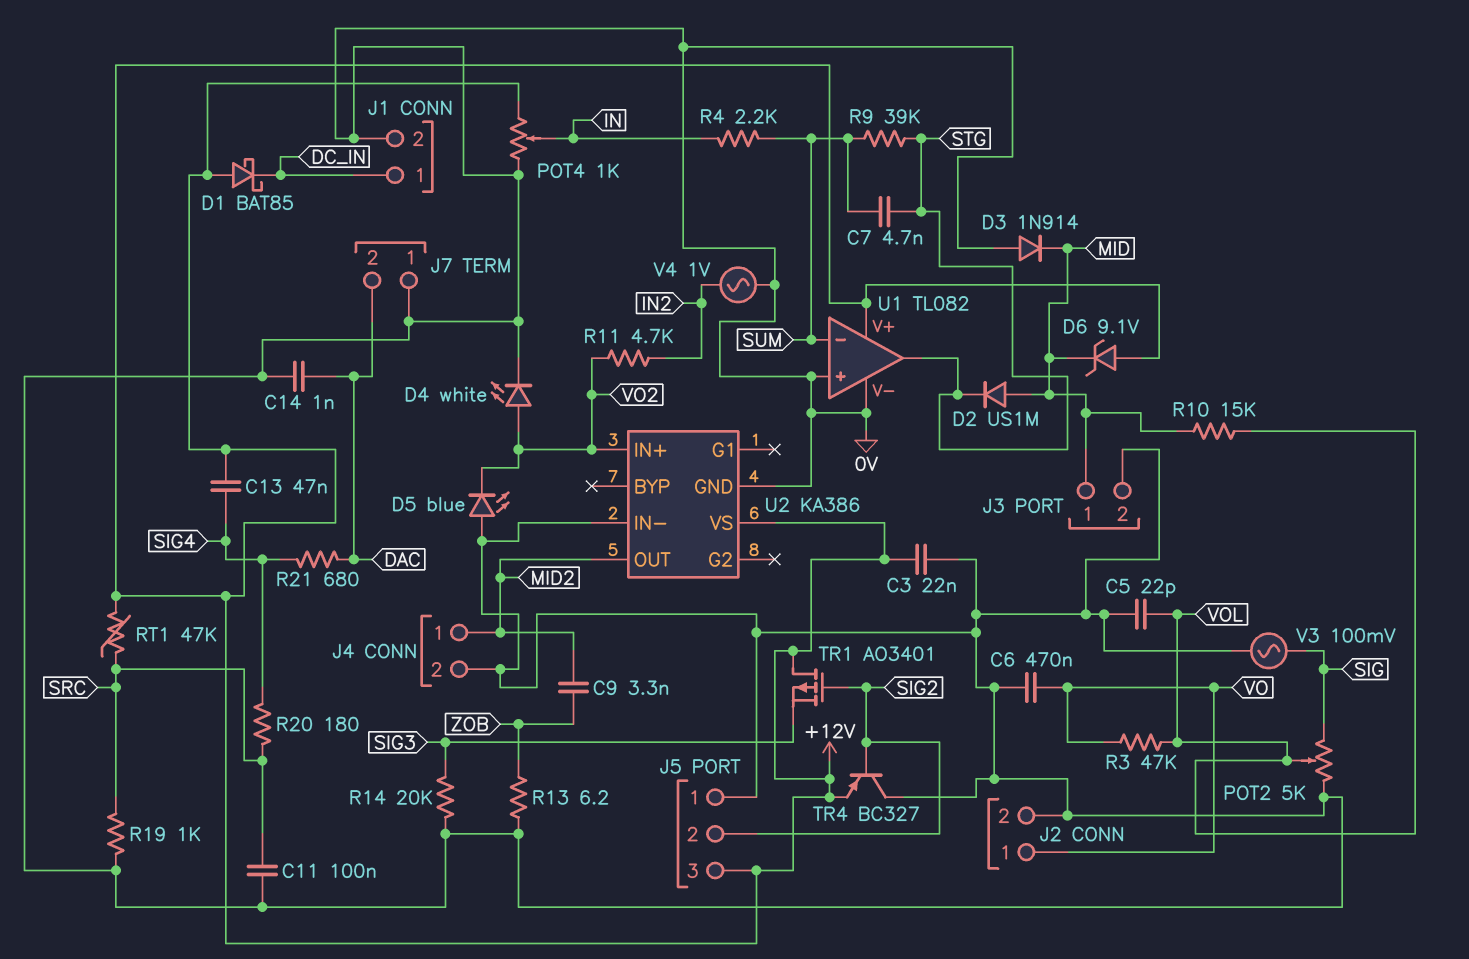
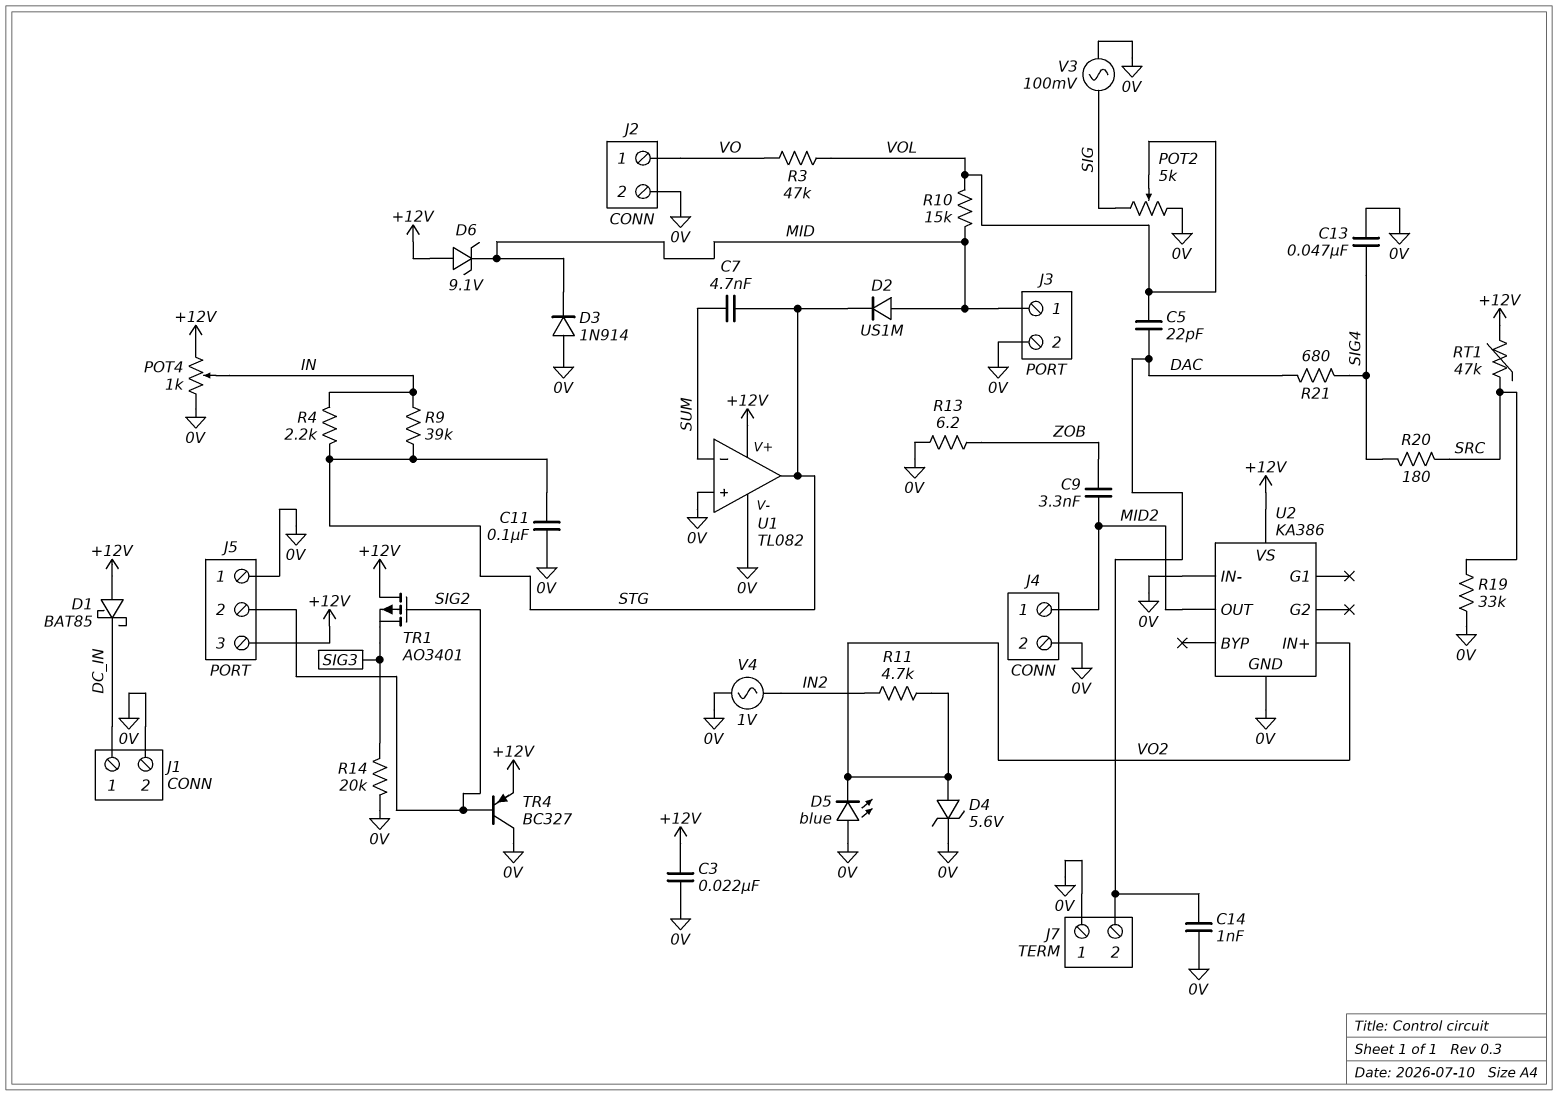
C5: 22pF (0V, VOL) -> 22pF (DAC, VOL)
C6: 470nF (0V, VO) -> none
C11: 100nF (0V, SRC) -> 100nF (0V, STG)
C13: 47nF (+12V, SIG4) -> 47nF (0V, SIG4)
D4: LED white (A VO2, K 0V) -> zener 5.6V (A VO2, K 0V)
R4: 2.2k (IN, SUM) -> 2.2k (IN, STG)
R9: 39k (STG, SUM) -> 39k (IN, STG)
R19: 1k (0V, SRC) -> 33k (0V, SRC)

